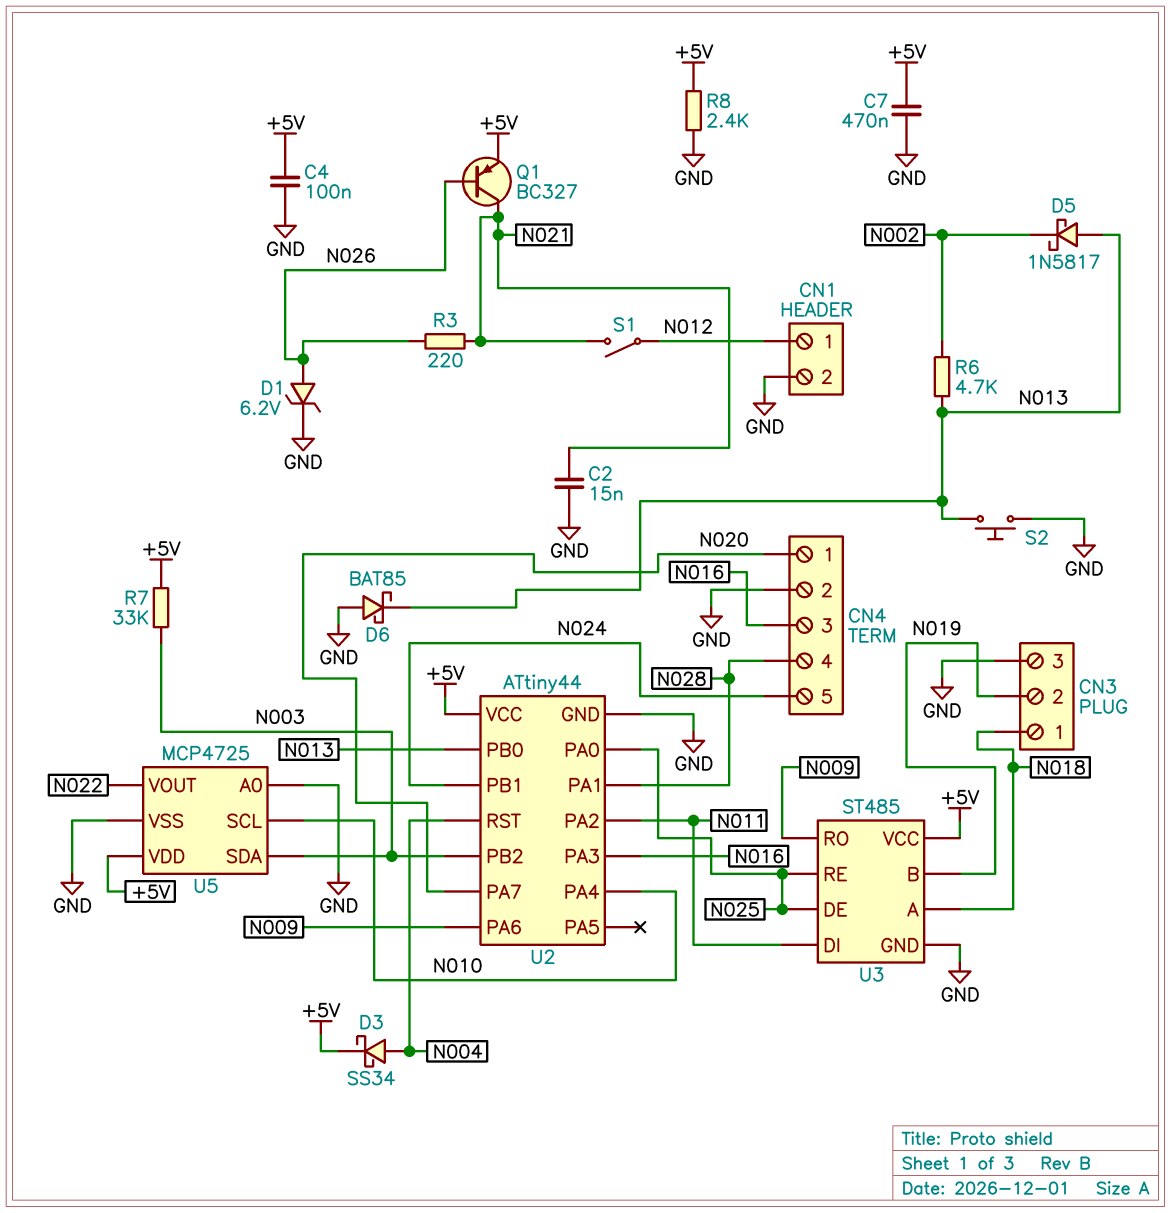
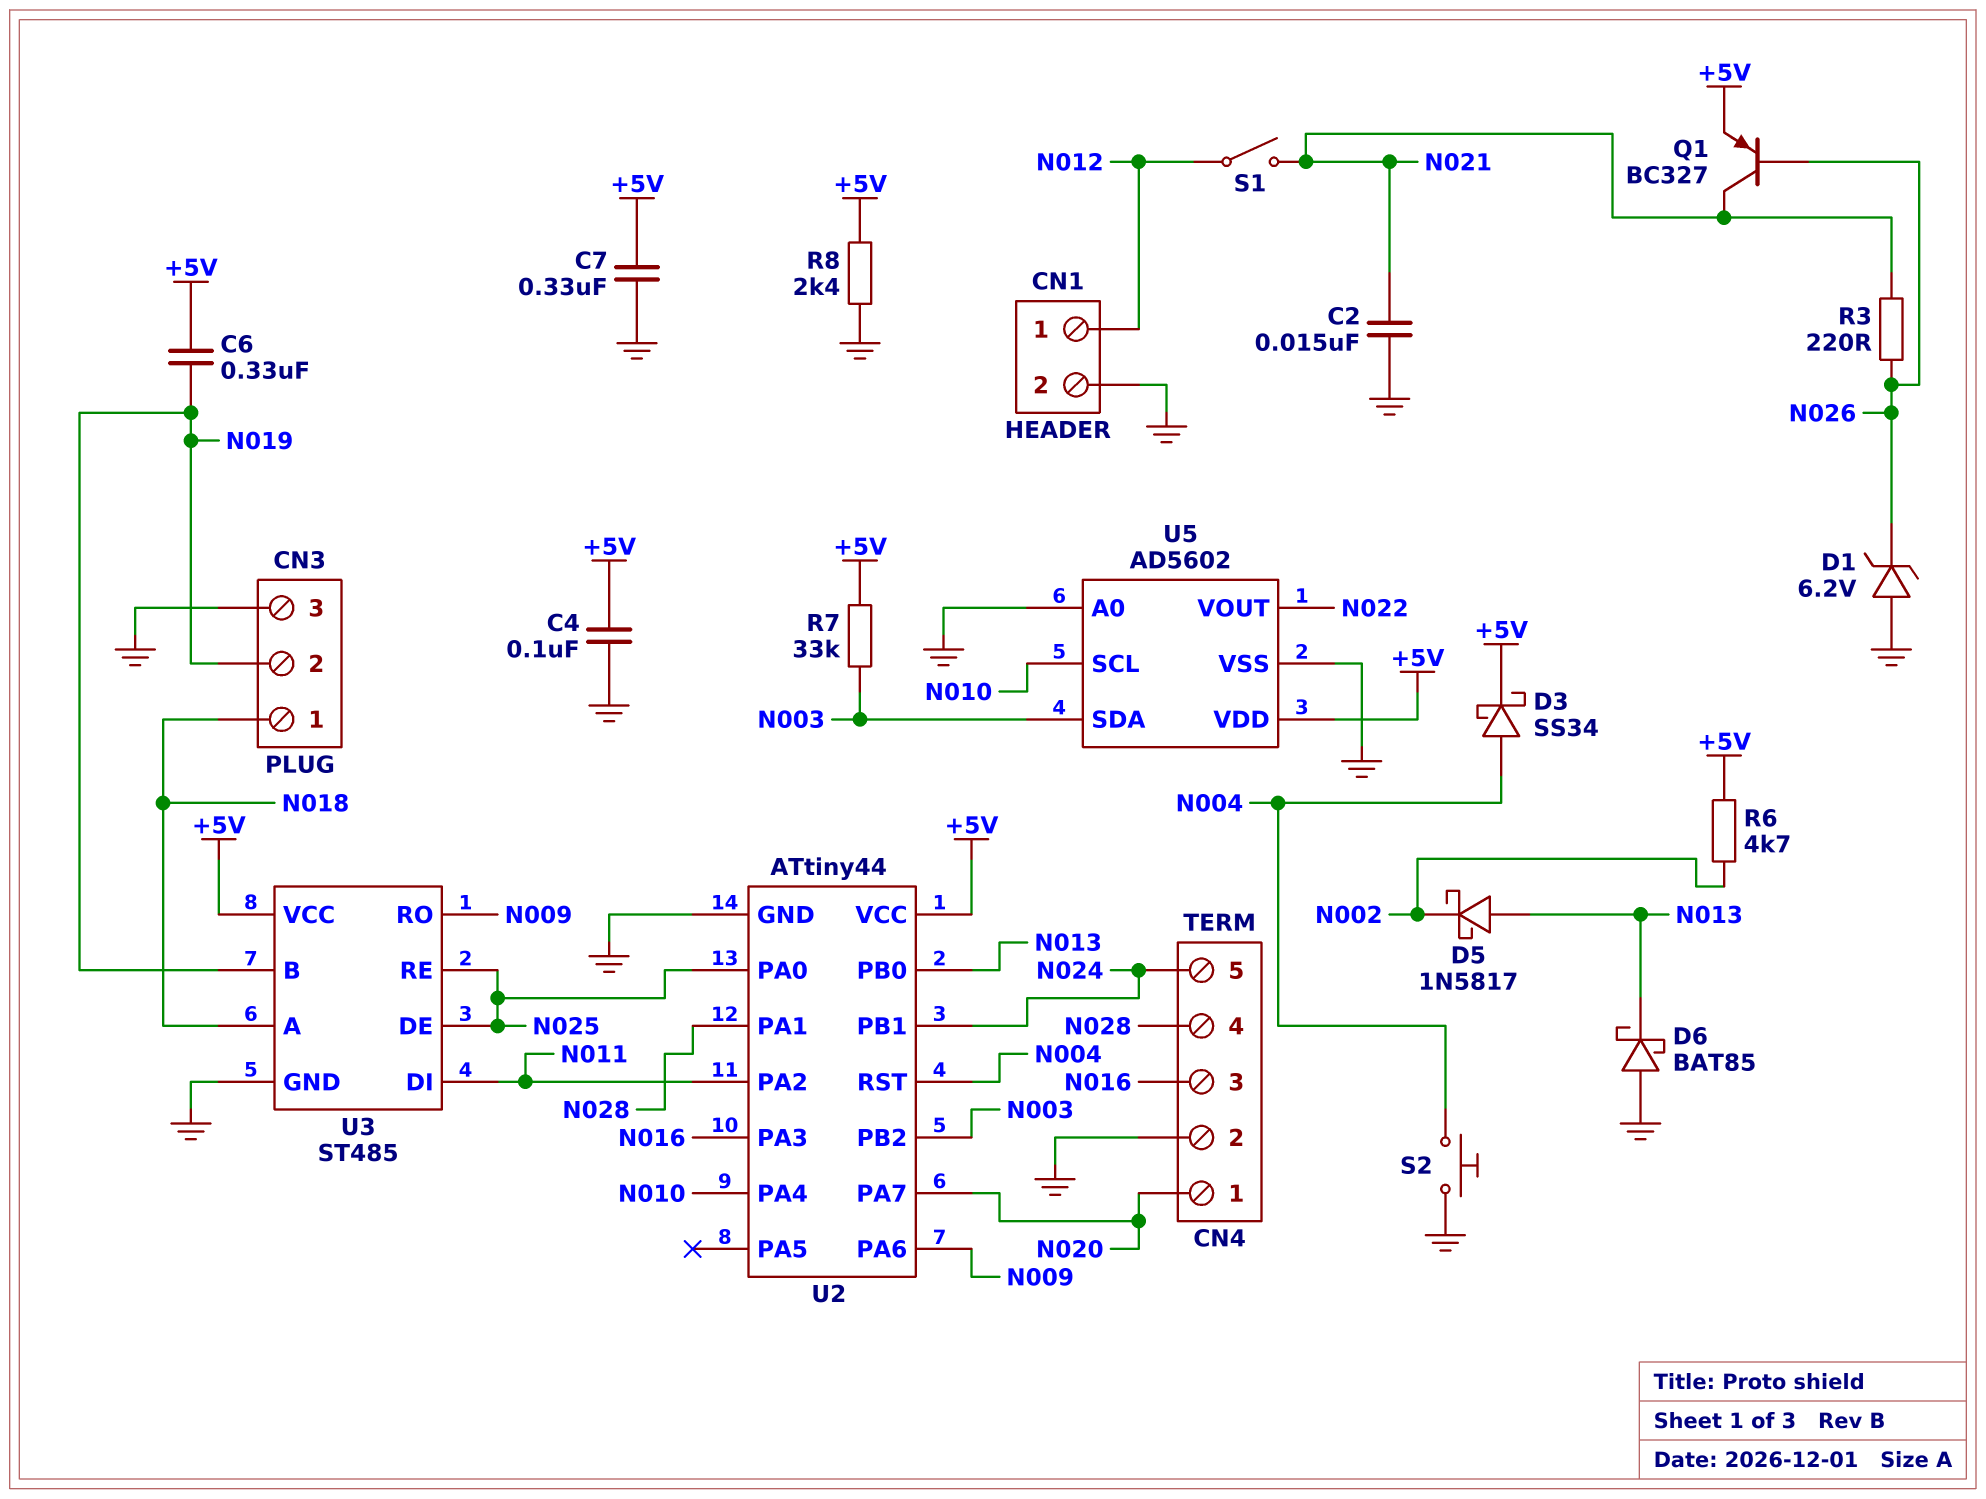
C6: none -> 330nF (+5V, N019)
C7: 470nF (+5V, GND) -> 330nF (+5V, GND)
D1: zener 6.2V (A N026, K GND) -> zener 6.2V (A GND, K N026)
R6: 4.7k (N002, N013) -> 4.7k (+5V, N002)
S2: button (GND, N013) -> button (GND, N004)
U5: MCP4725 -> AD5602

